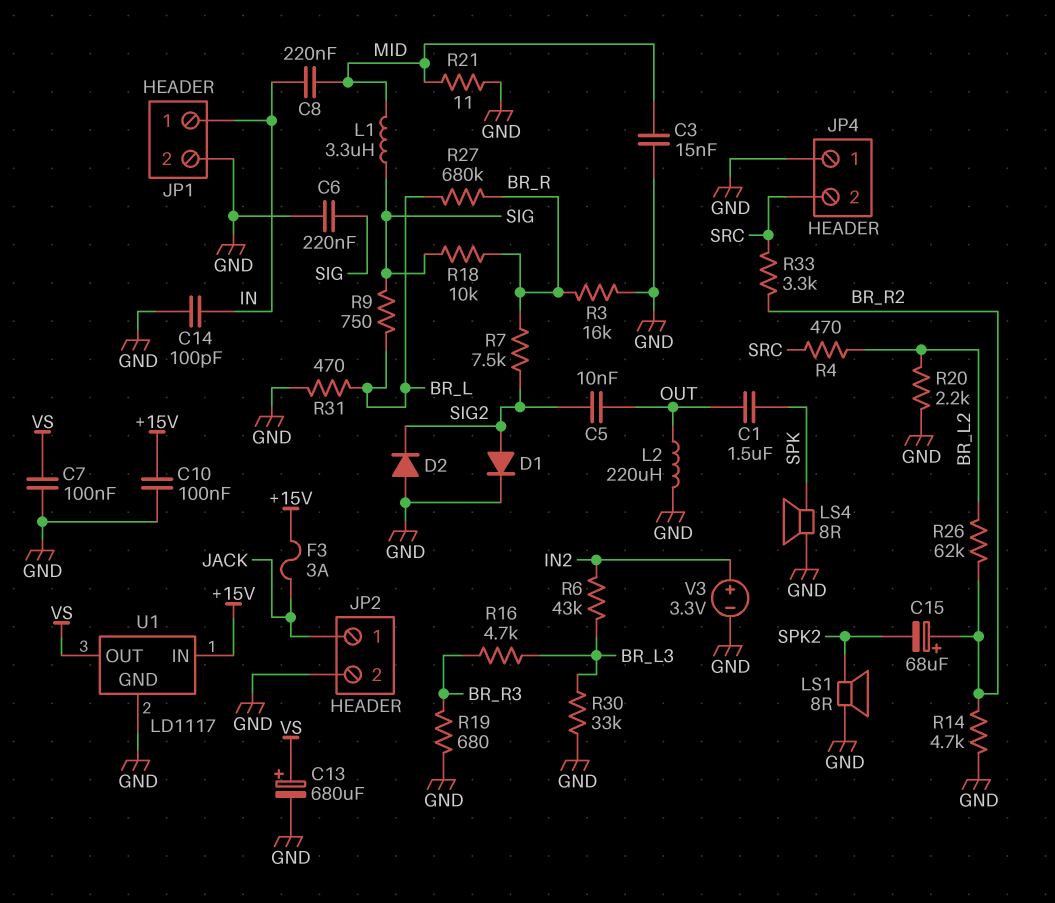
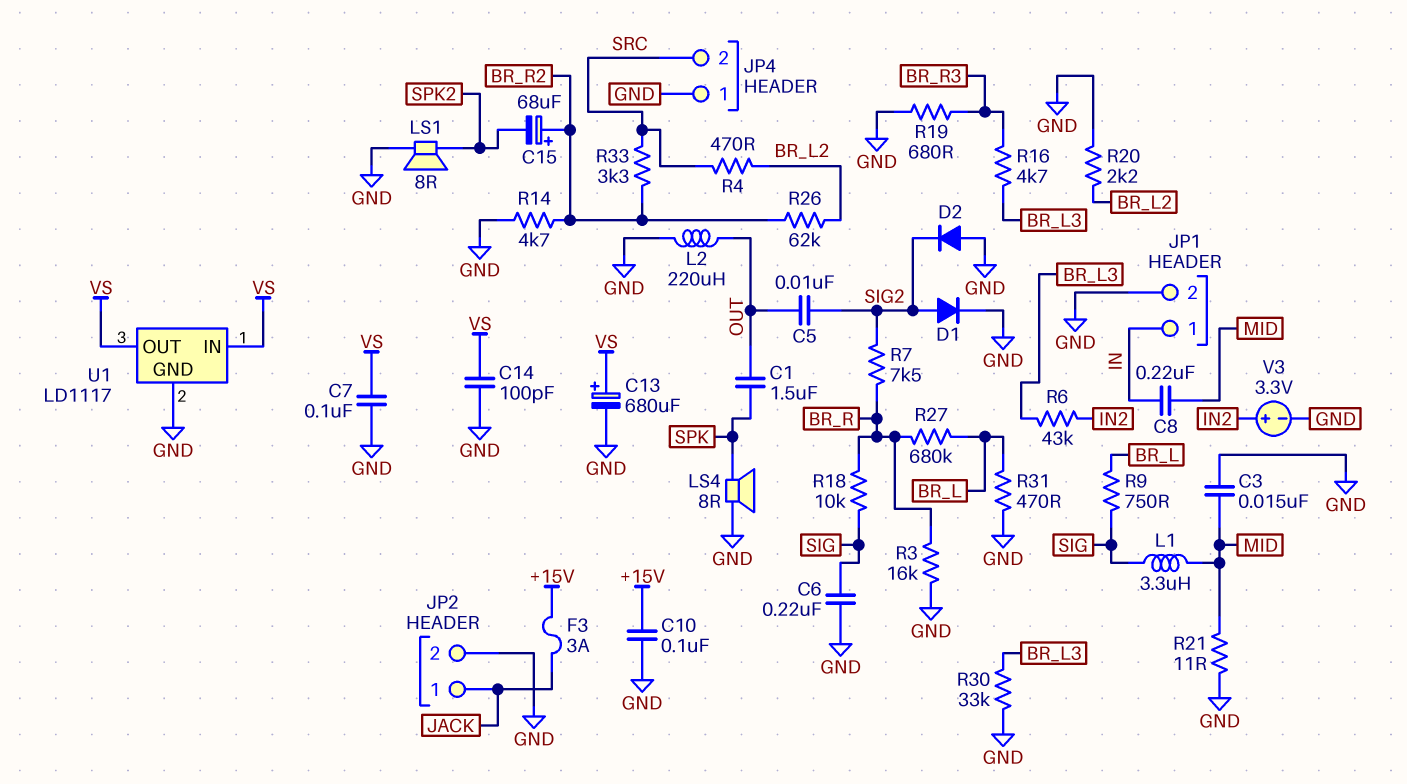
C14: 100pF (GND, IN) -> 100pF (GND, VS)
U1 pin IN: +15V -> VS

